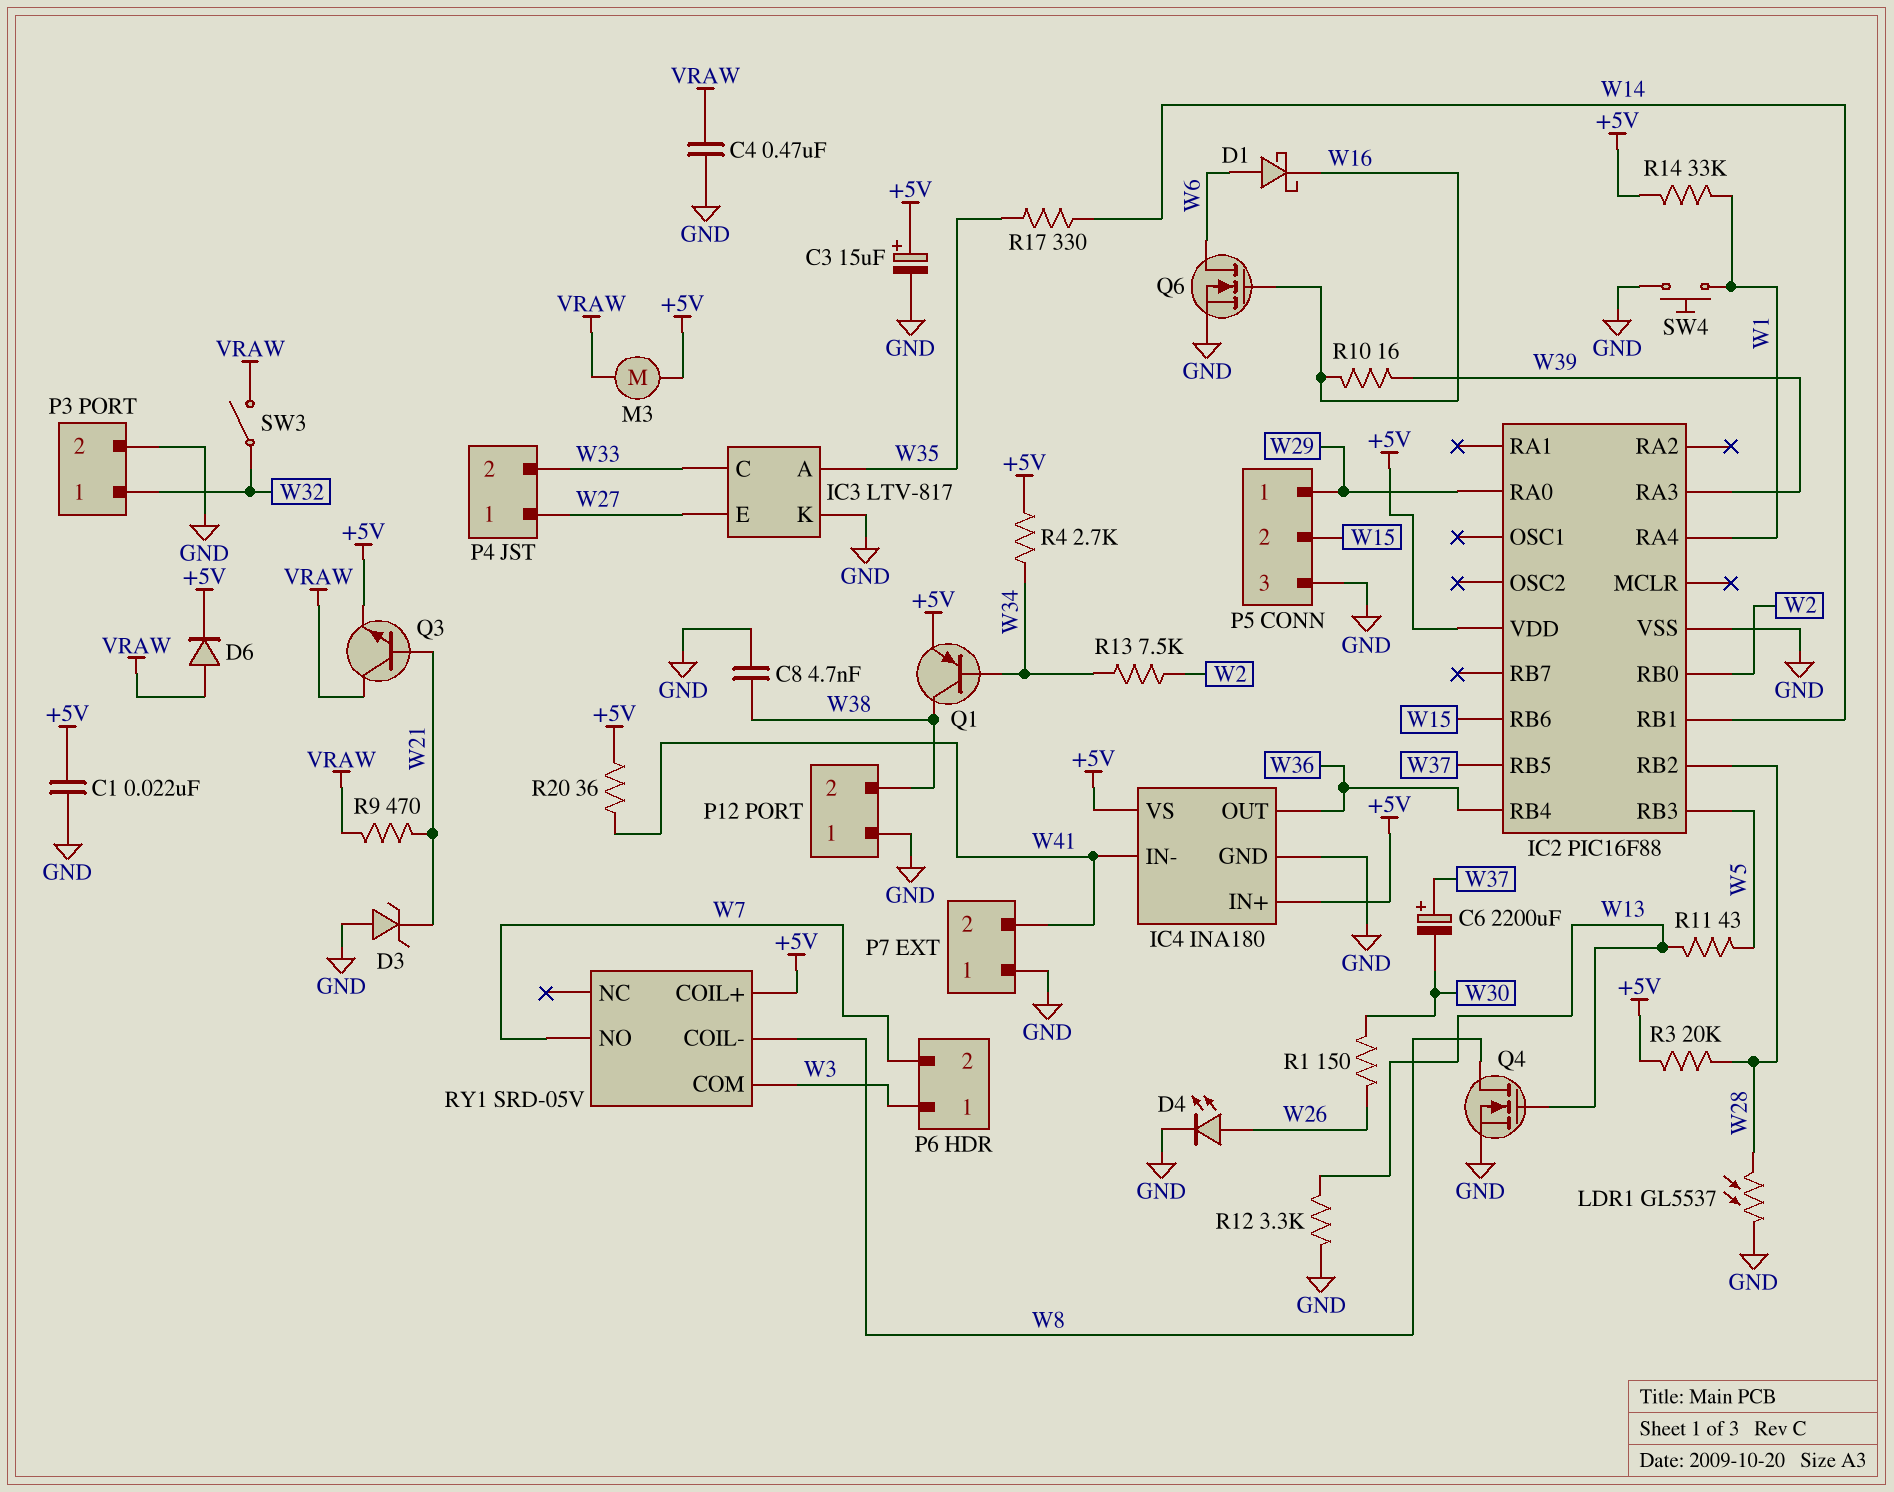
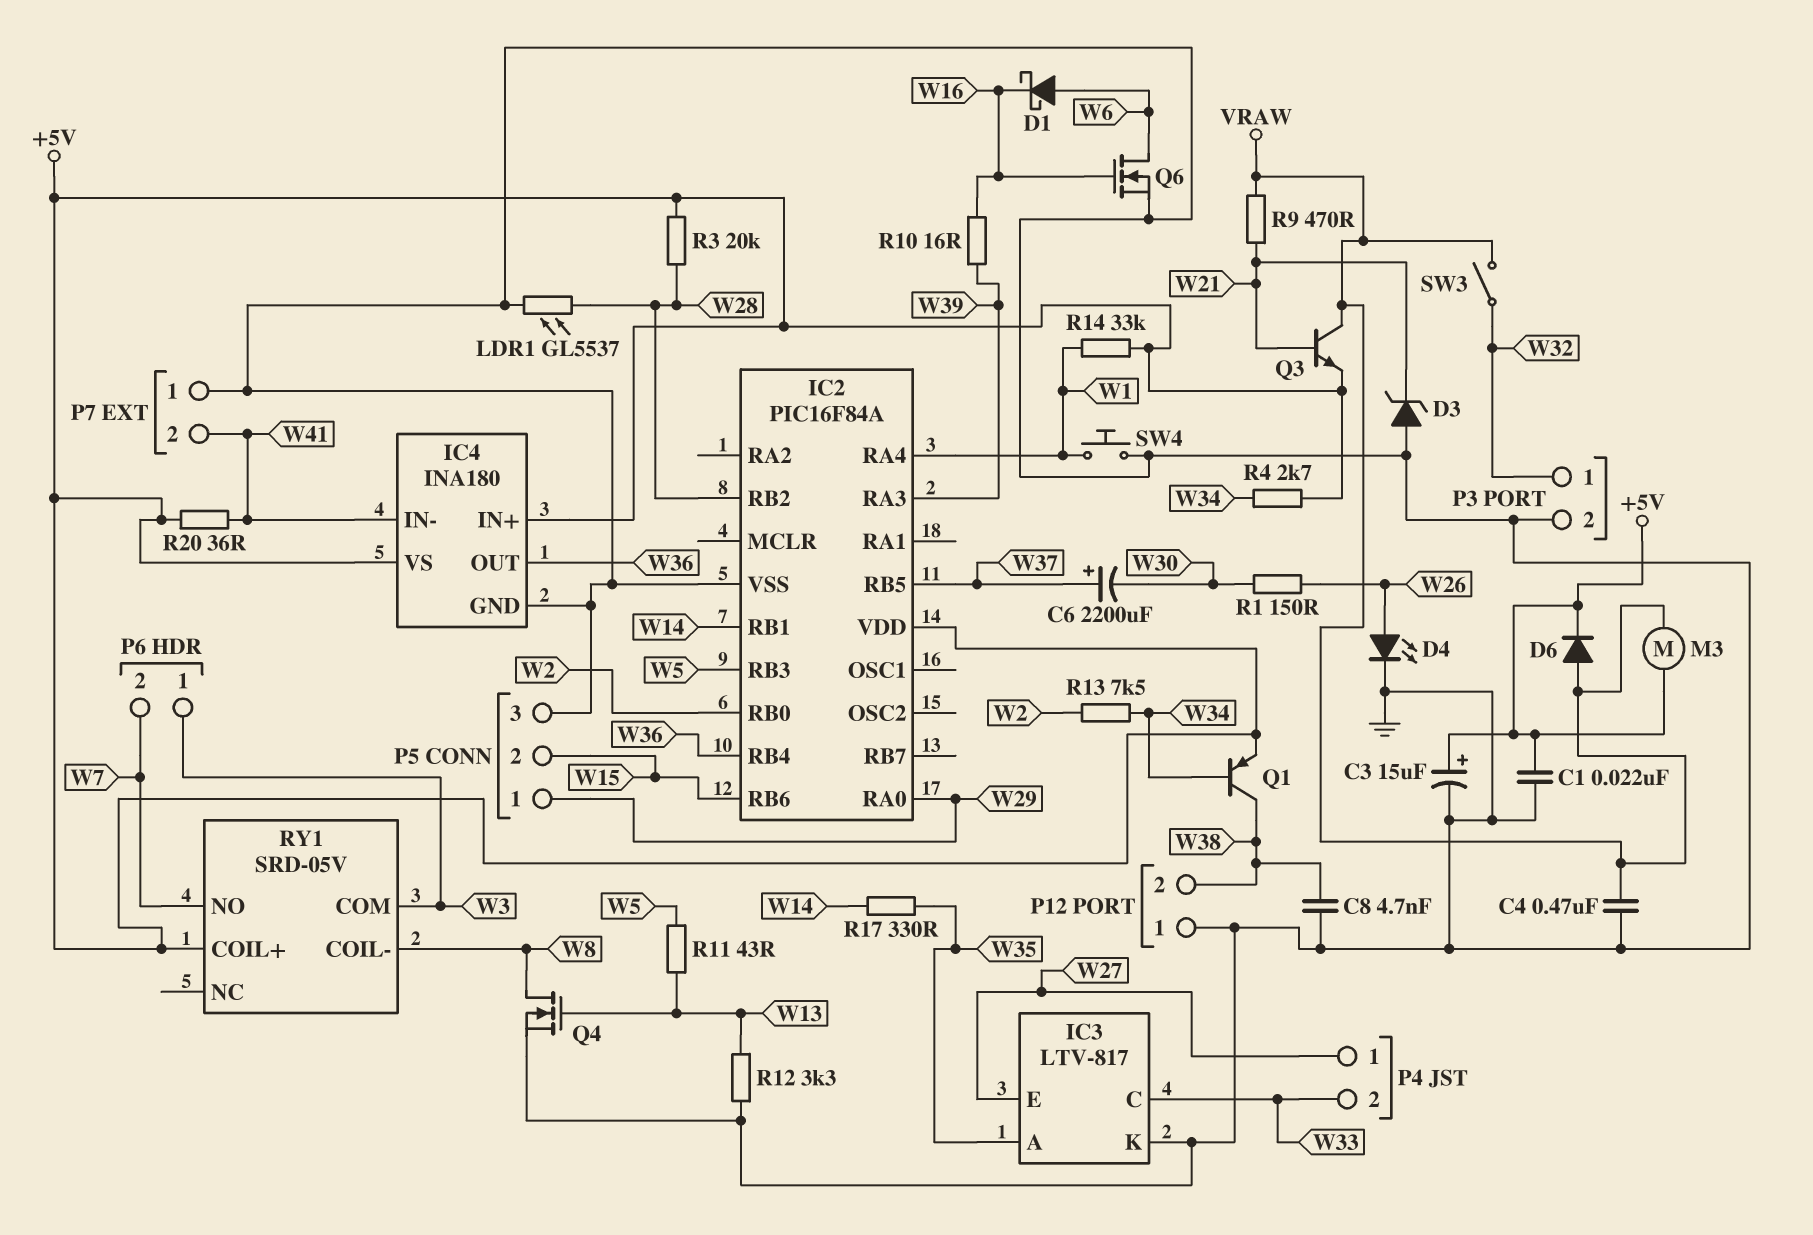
IC2: PIC16F88 -> PIC16F84A

